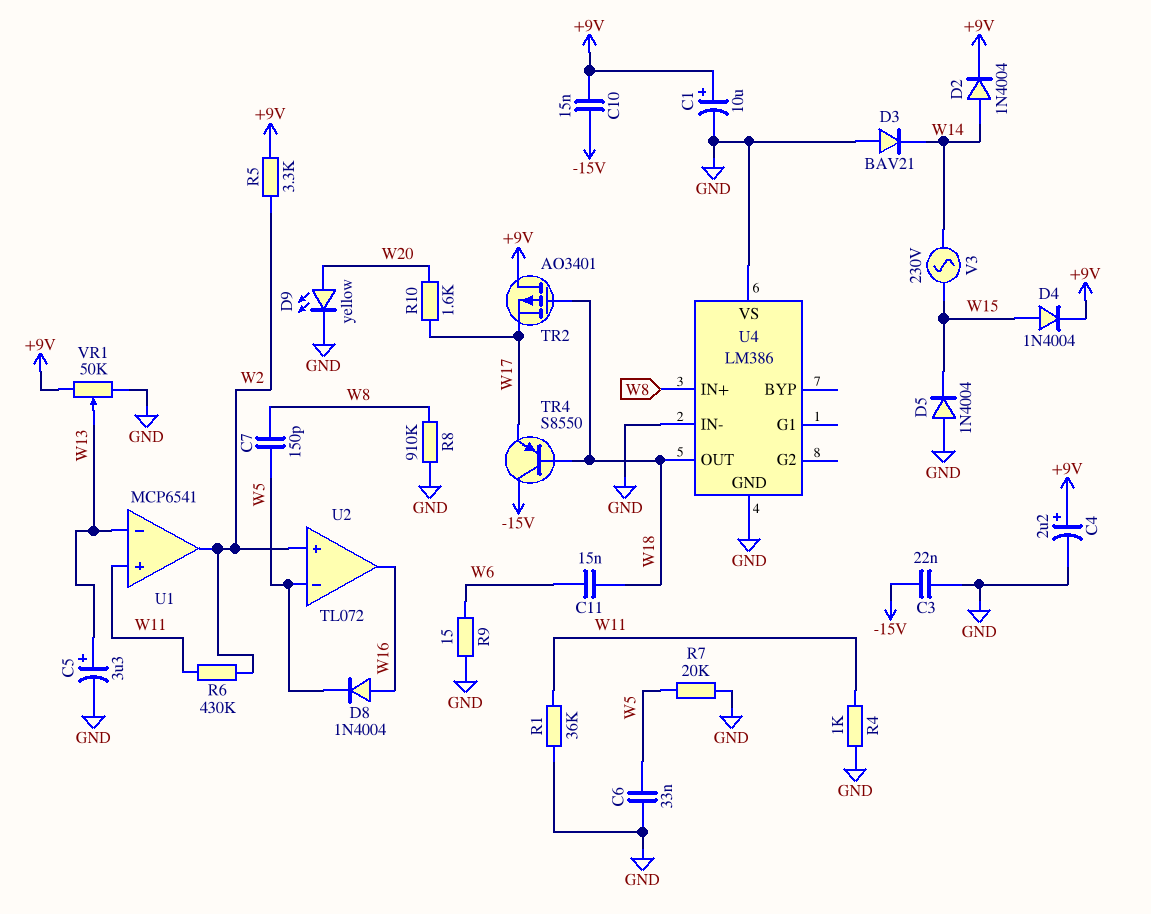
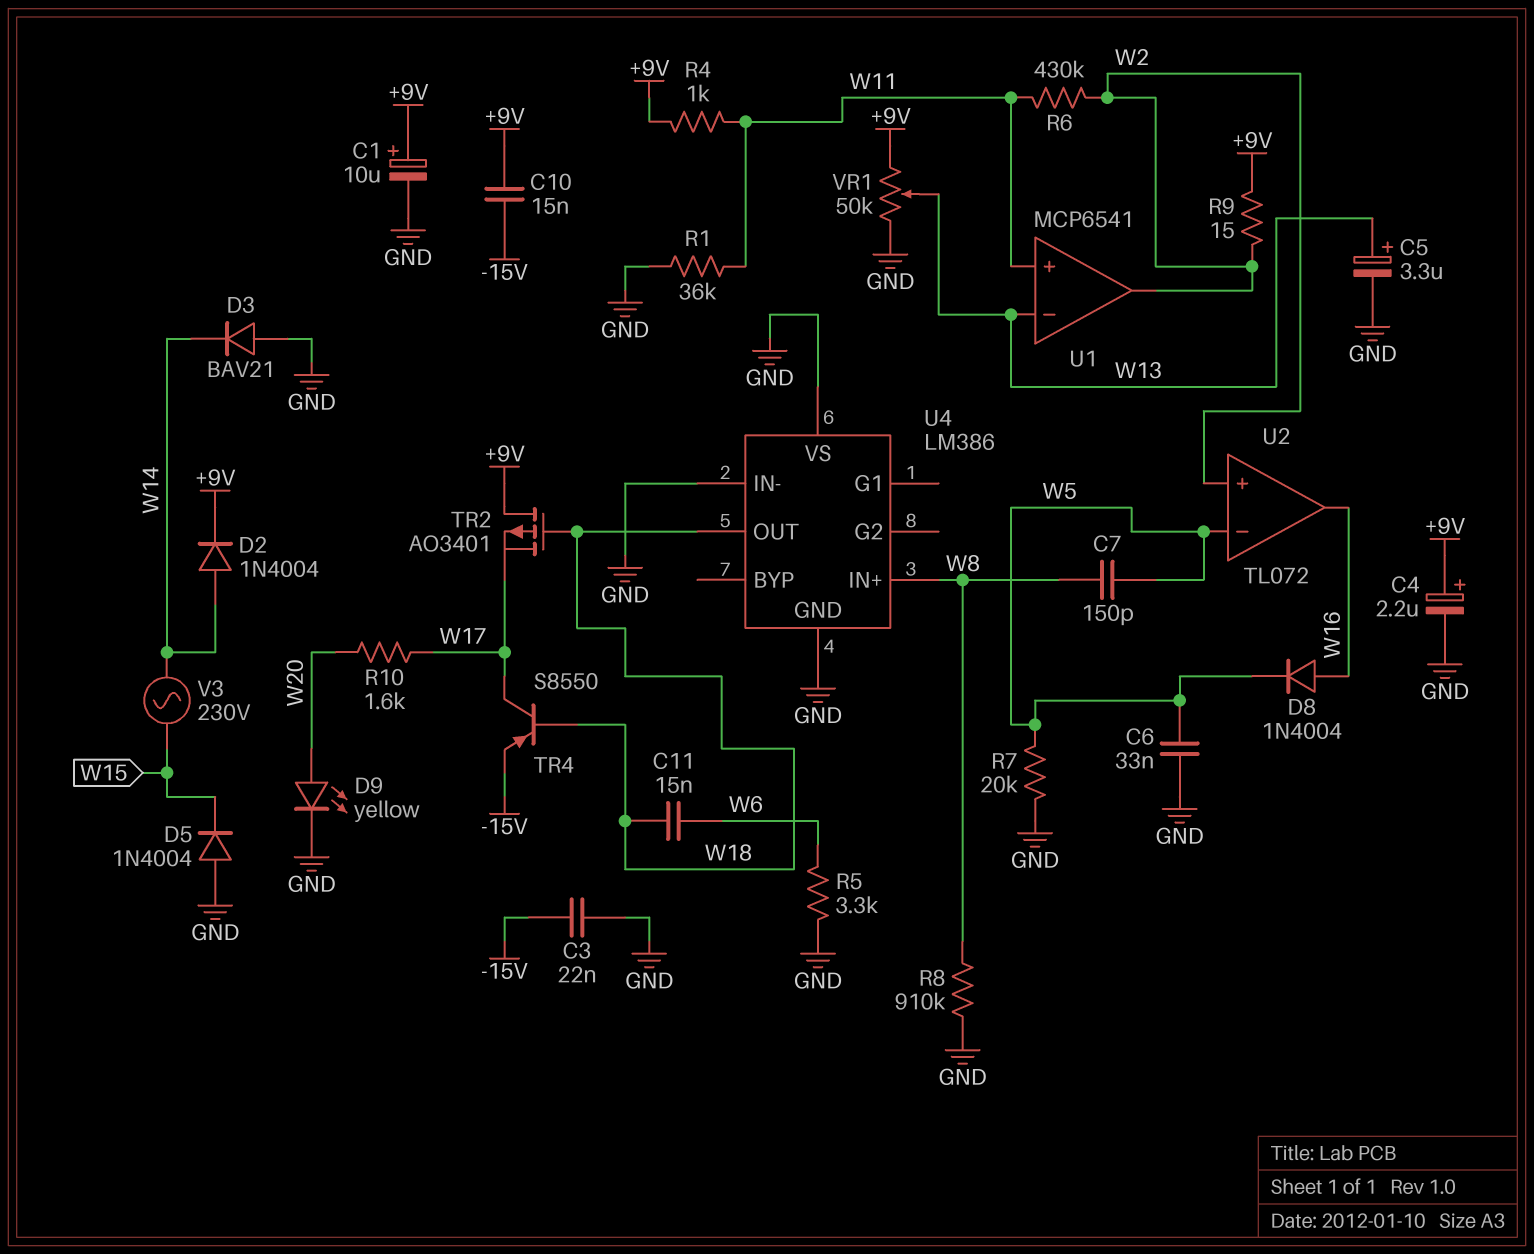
D4: diode 1N4004 (A W15, K +9V) -> none
R4: 1k (GND, W11) -> 1k (+9V, W11)
R5: 3.3k (+9V, W2) -> 3.3k (GND, W6)
R9: 15 (GND, W6) -> 15 (+9V, W2)
TR4: PNP S8550 (B W18, C -15V, E W17) -> PNP S8550 (B W18, C W17, E -15V)

